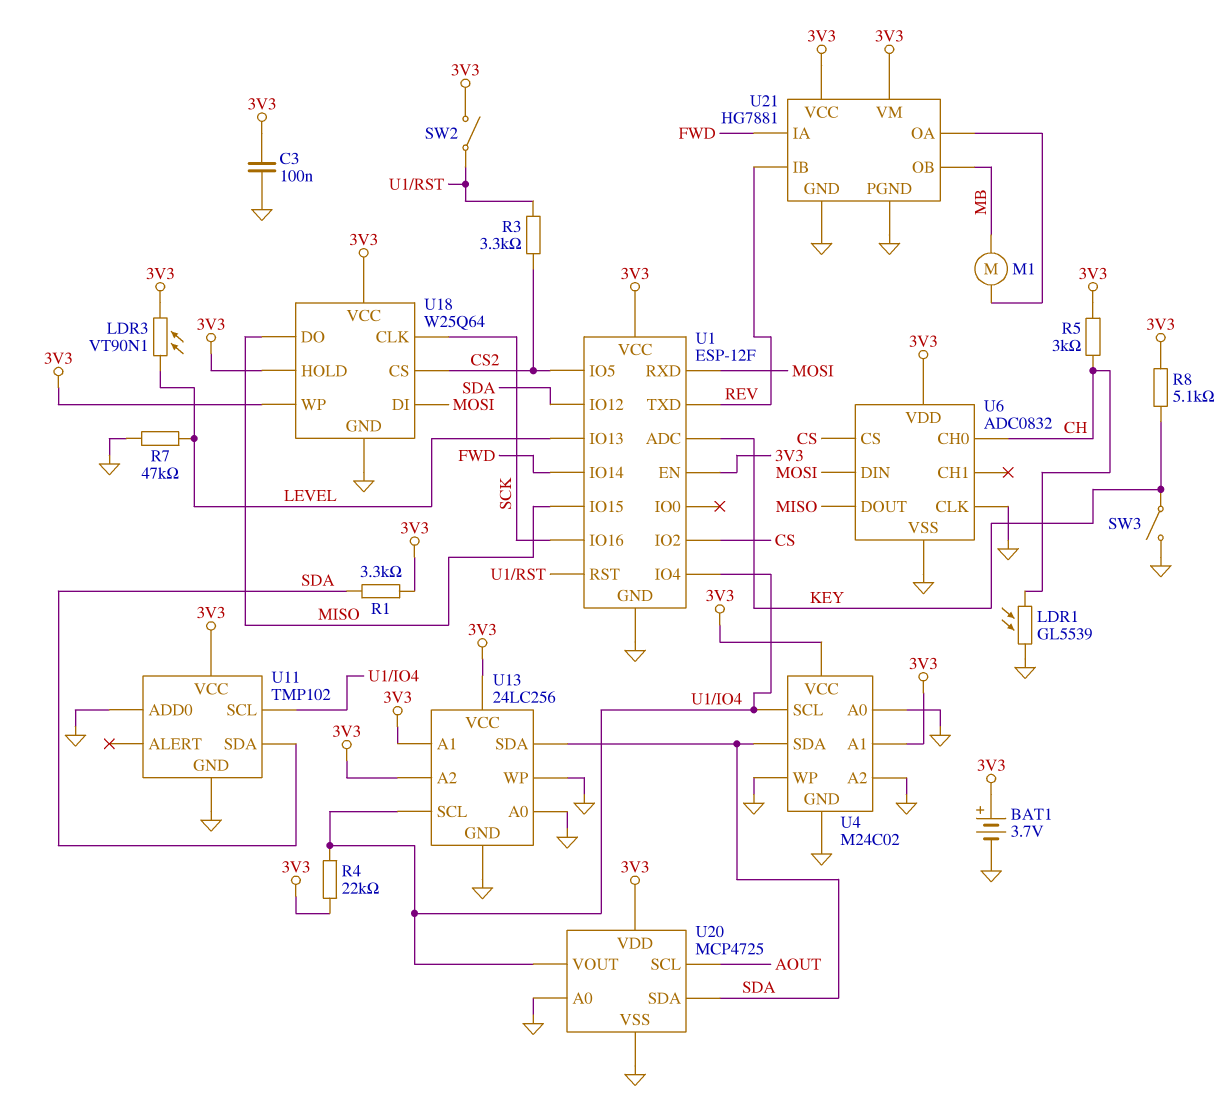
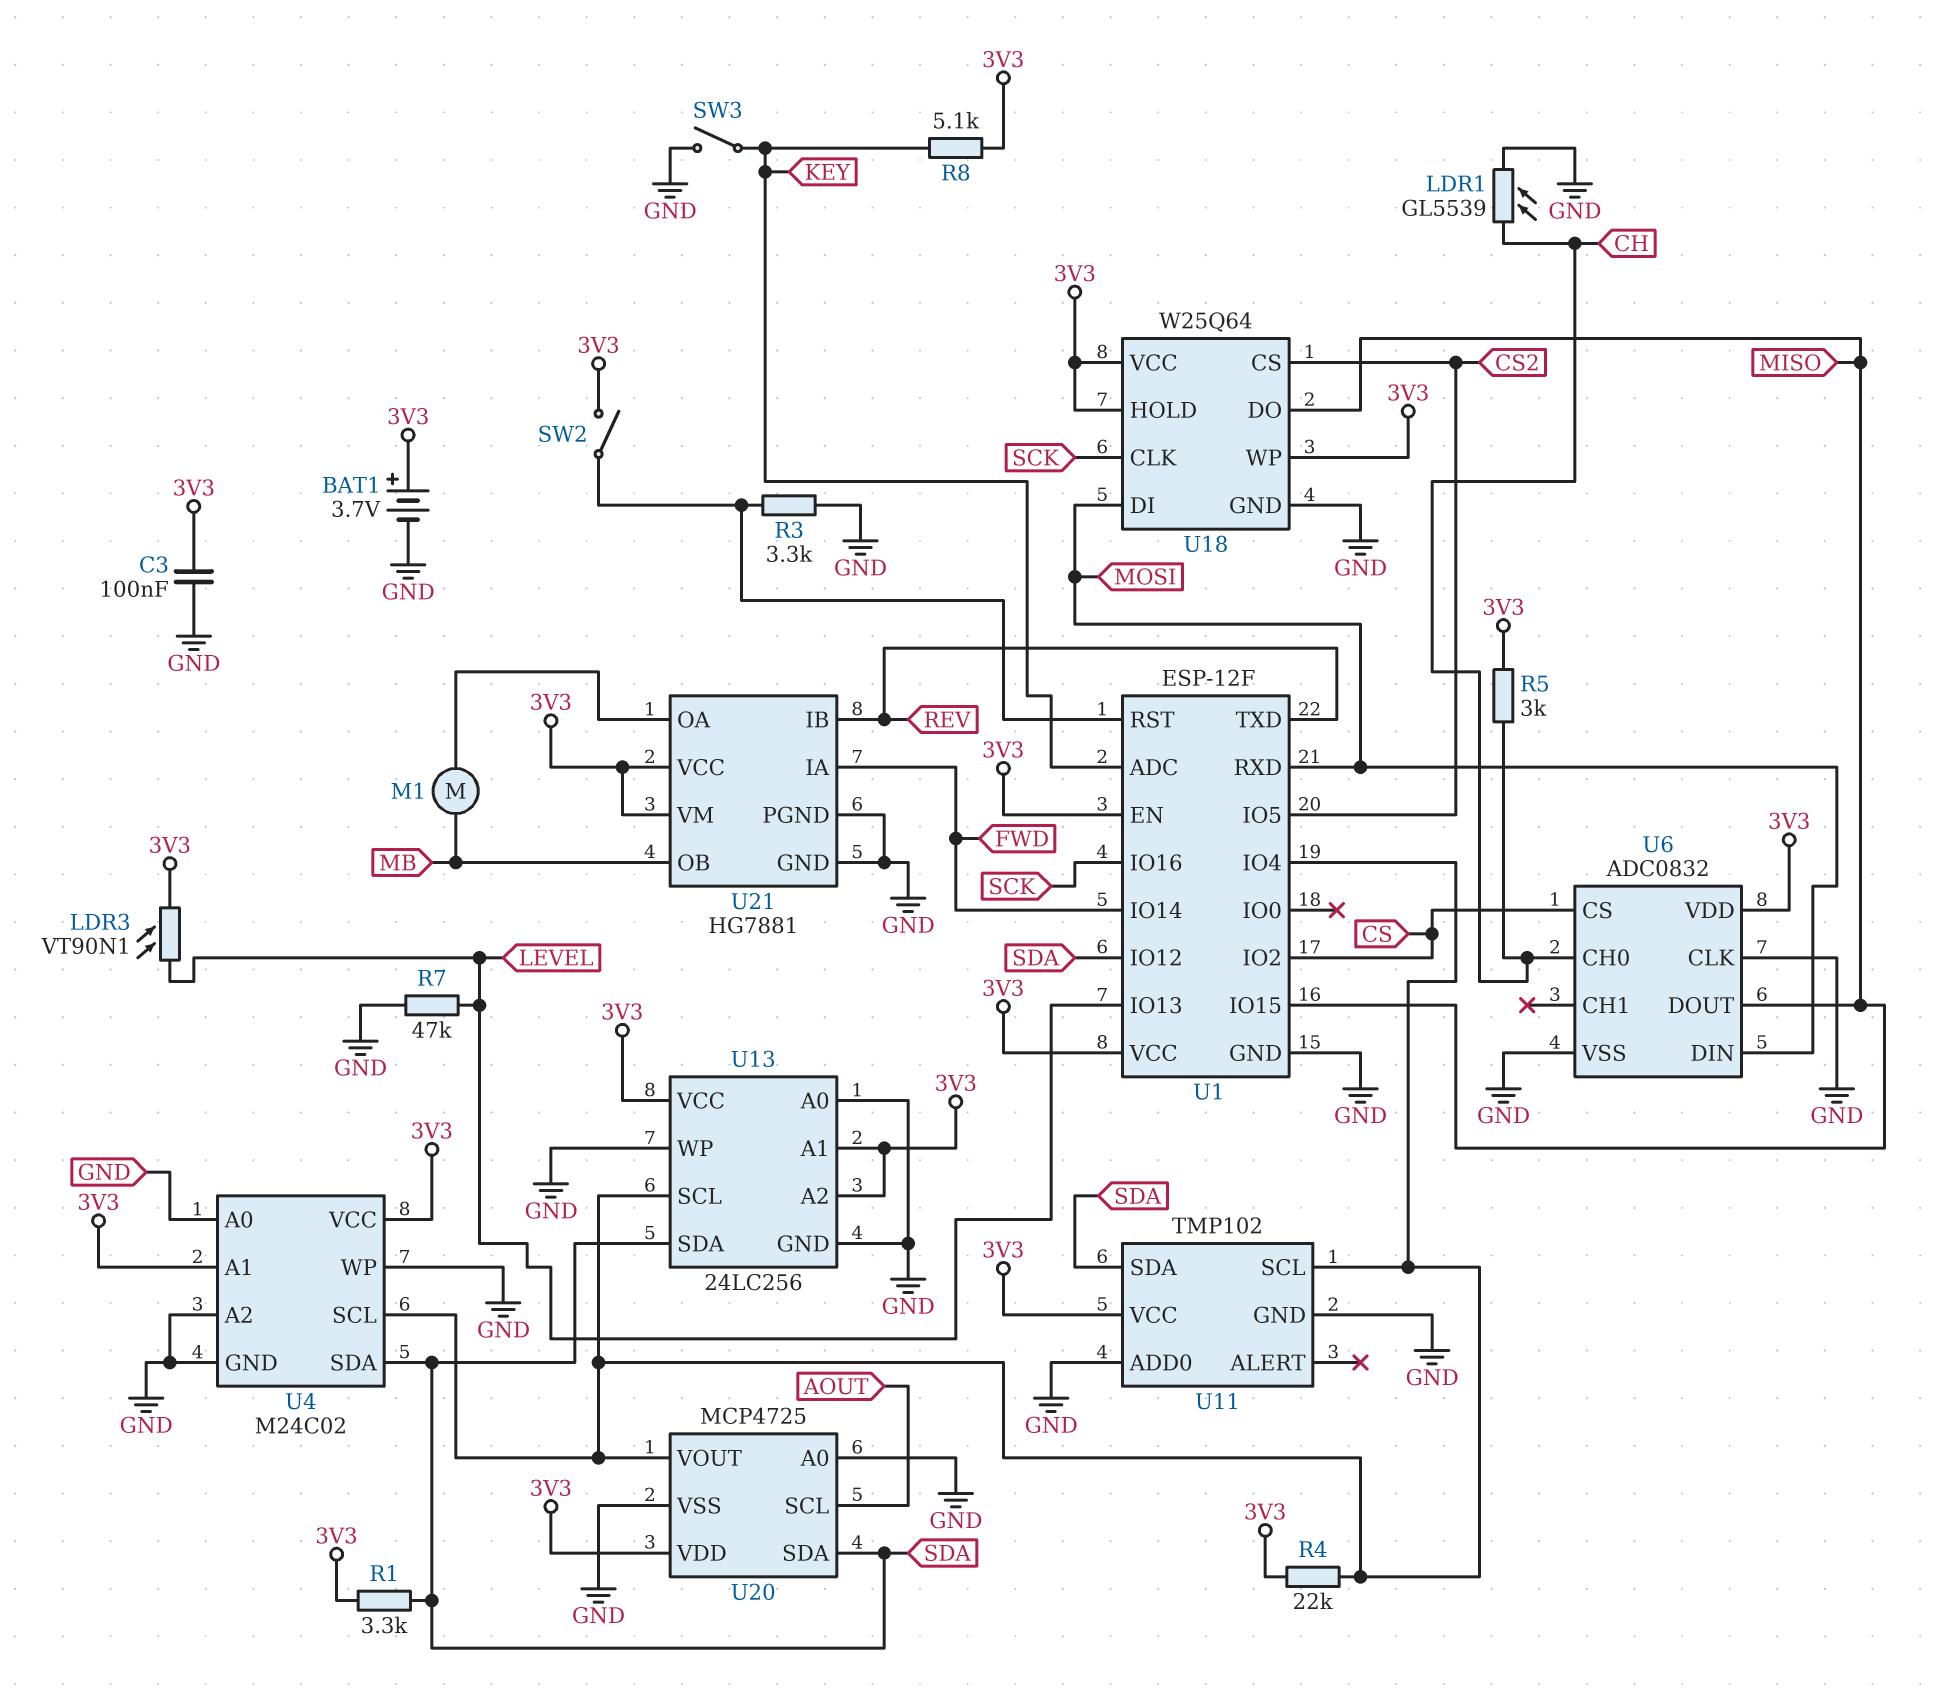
R3: 3.3k (CS2, U1/RST) -> 3.3k (GND, U1/RST)

